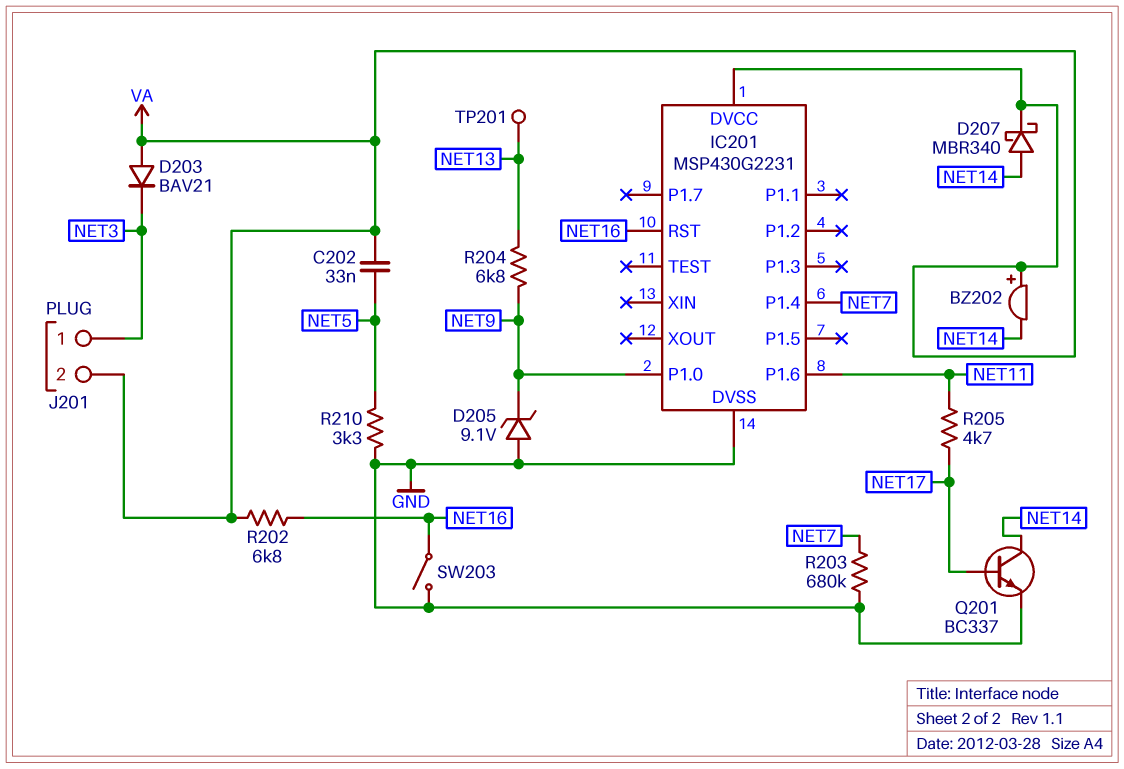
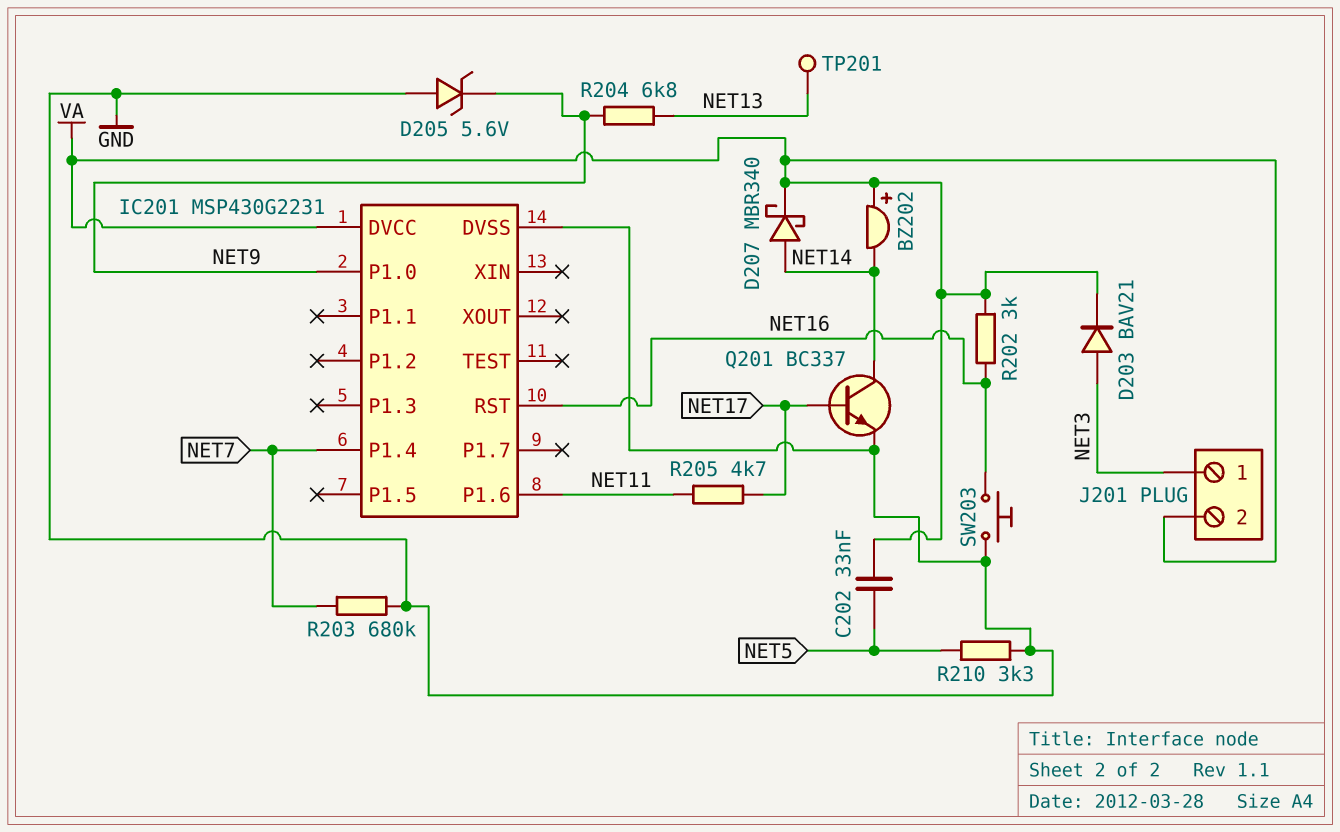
D203: diode BAV21 (A VA, K NET3) -> diode BAV21 (A NET3, K VA)
D205: zener 9.1V (A GND, K NET9) -> zener 5.6V (A GND, K NET9)
R202: 6.8k (NET16, VA) -> 3k (NET16, VA)
SW203: switch (GND, NET16) -> button (GND, NET16)

